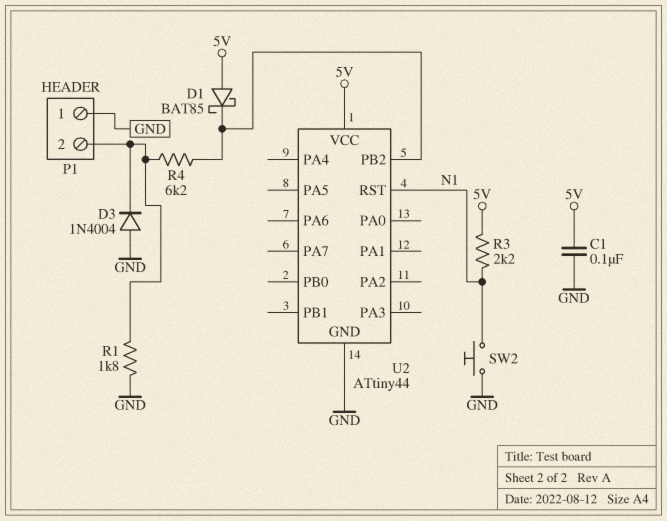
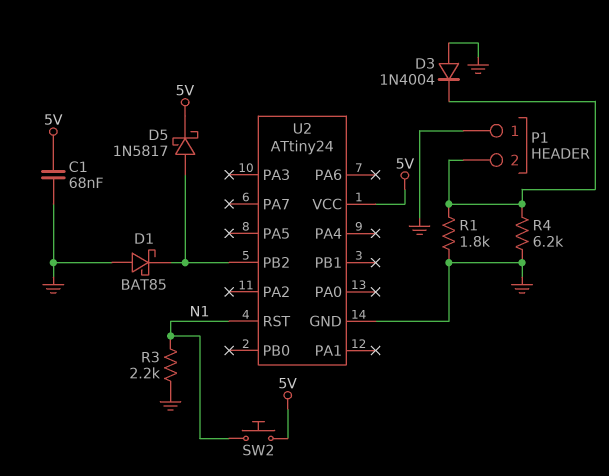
C1: 100nF (5V, GND) -> 68nF (5V, GND)
D1: schottky BAT85 (A 5V, K U2/PB2) -> schottky BAT85 (A GND, K U2/PB2)
D5: none -> schottky 1N5817 (A U2/PB2, K 5V)
R3: 2.2k (5V, N1) -> 2.2k (GND, N1)
R4: 6.2k (P1/2, U2/PB2) -> 6.2k (GND, P1/2)
SW2: button (GND, N1) -> button (5V, N1)
U2: ATtiny44 -> ATtiny24

